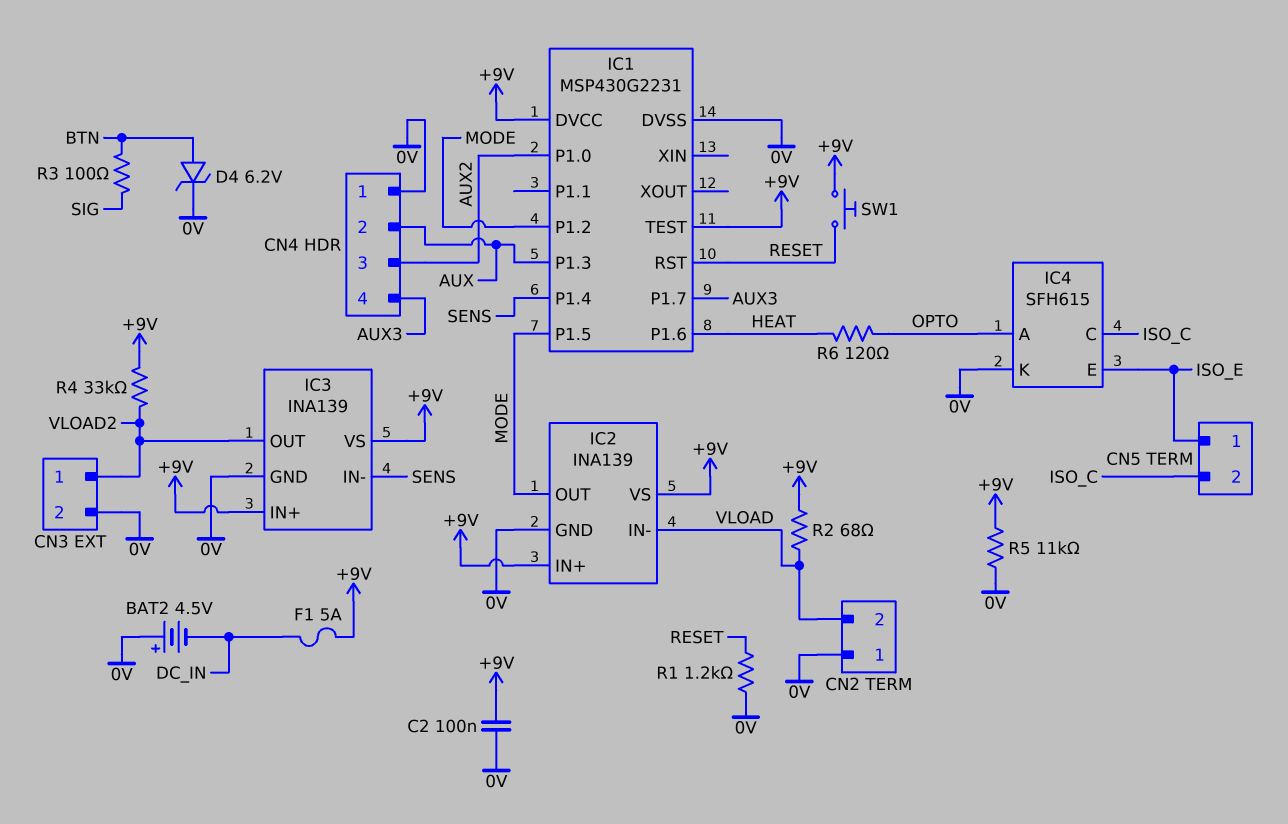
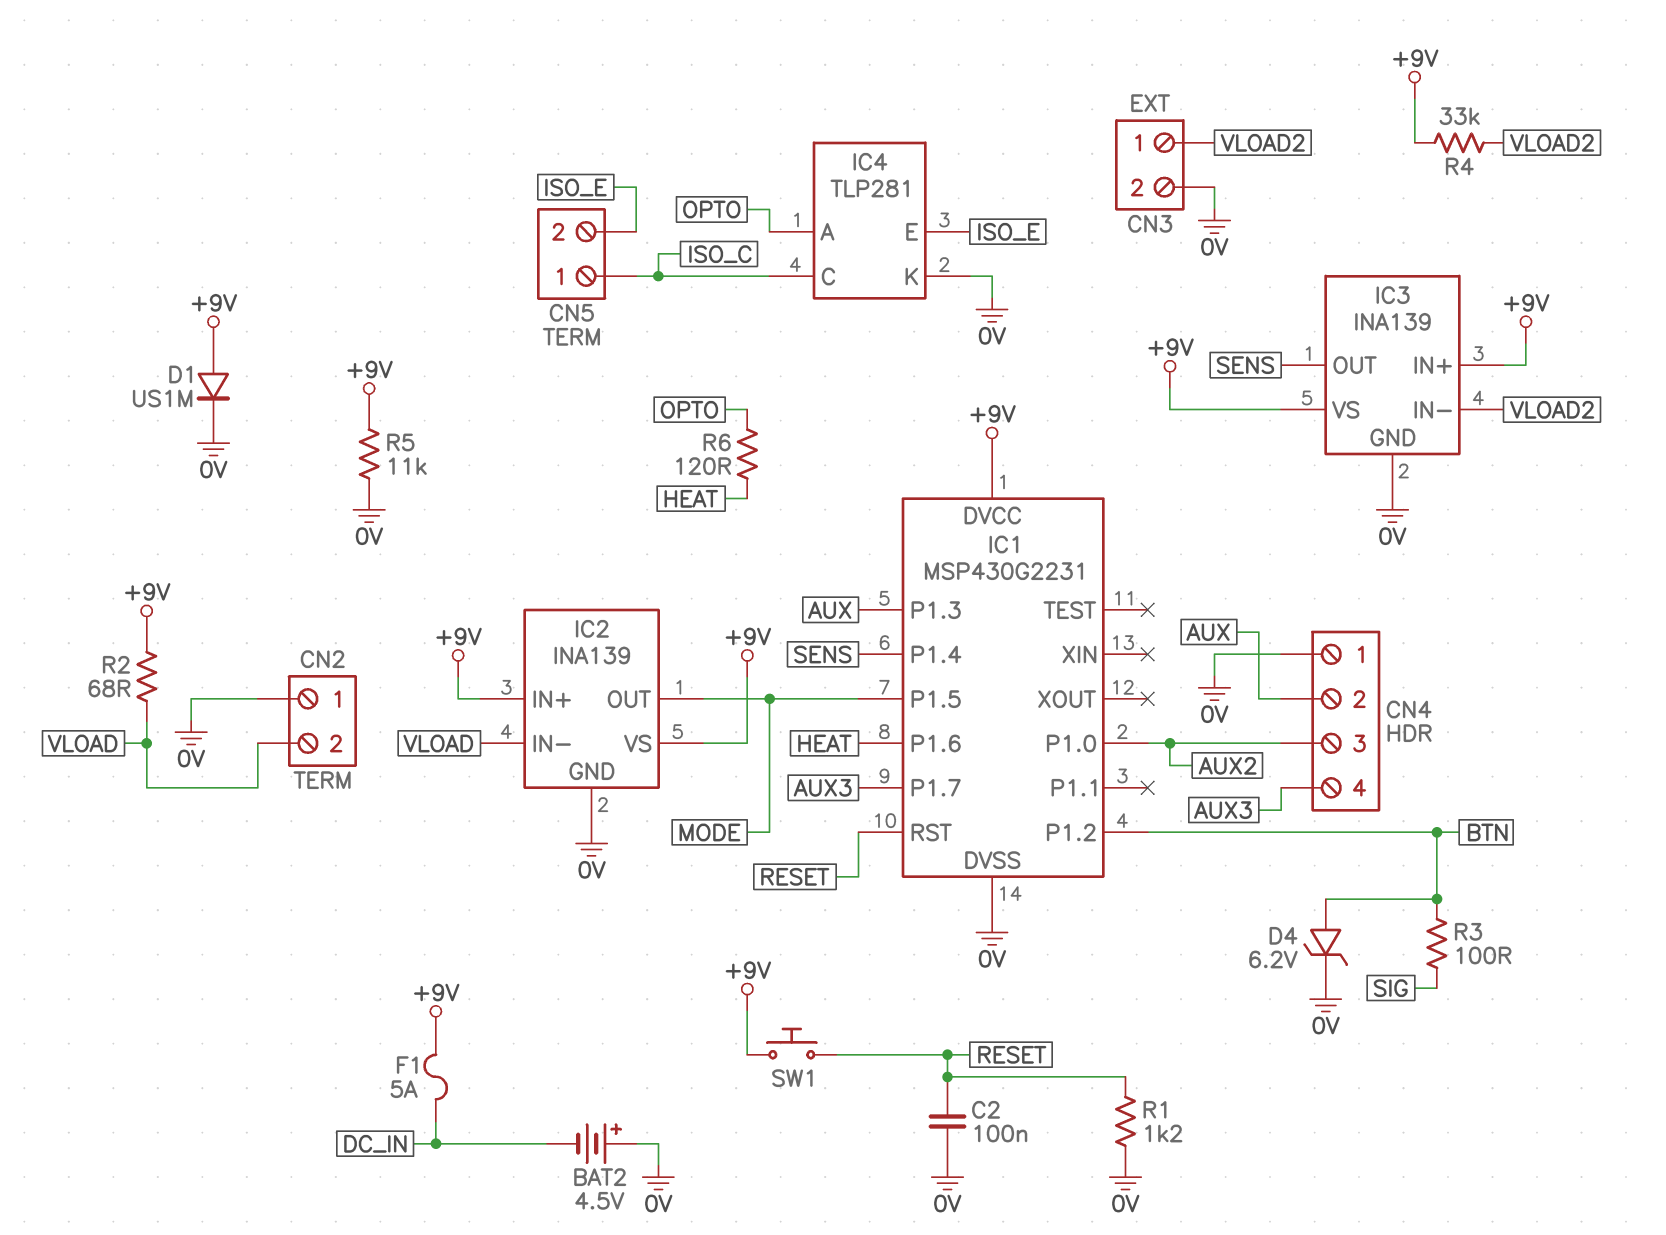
C2: 100nF (+9V, 0V) -> 100nF (0V, RESET)
CN5 pin 1: ISO_E -> ISO_C
CN5 pin 2: ISO_C -> ISO_E
D1: none -> diode US1M (A +9V, K 0V)
IC1 pin P1.2: MODE -> BTN
IC1 pin TEST: +9V -> none
IC3 pin IN-: SENS -> VLOAD2
IC3 pin OUT: VLOAD2 -> SENS
IC4: SFH615 -> TLP281

